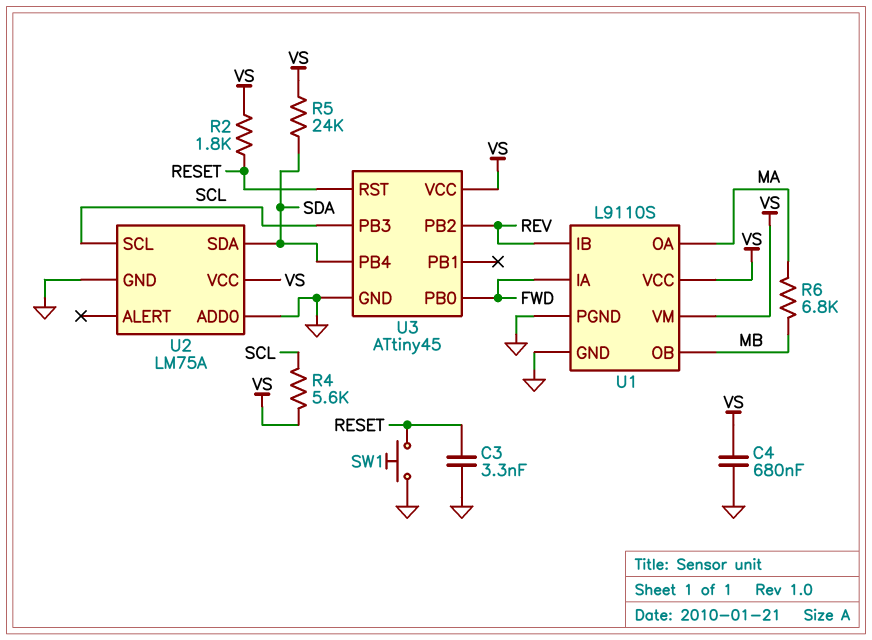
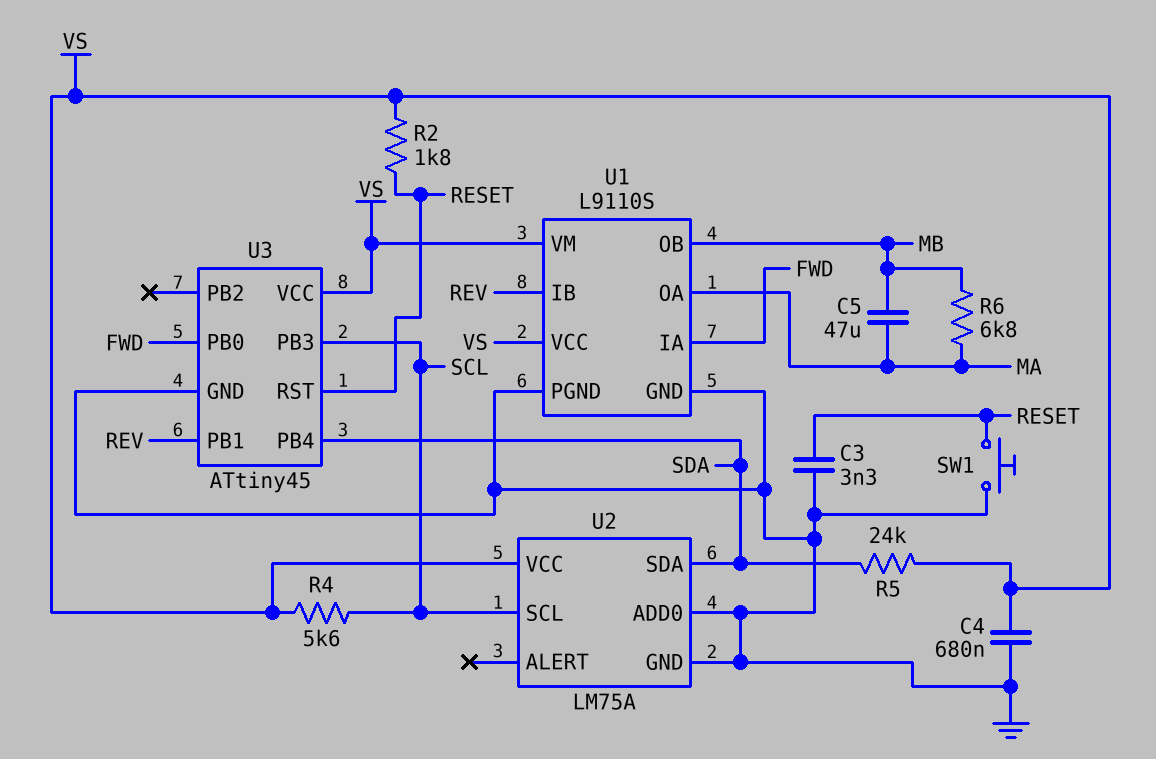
C5: none -> 47uF (MA, MB)
U3 pin PB1: none -> REV
U3 pin PB2: REV -> none

